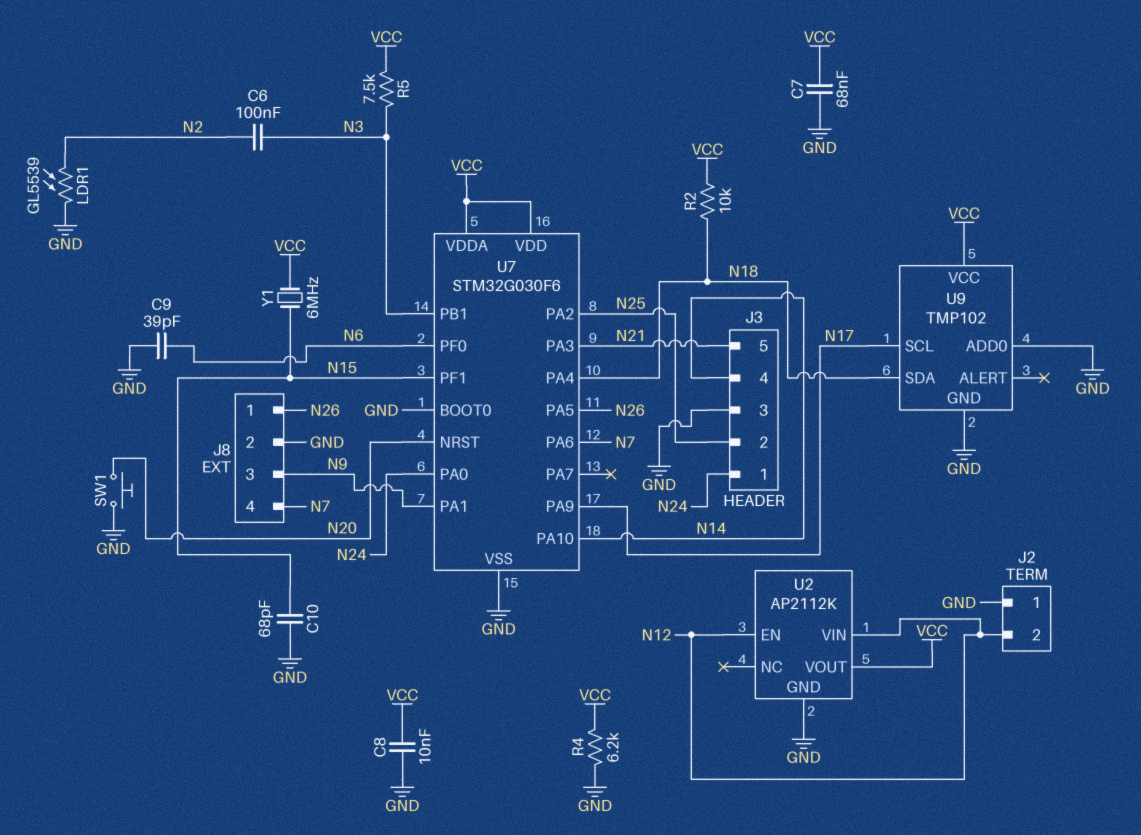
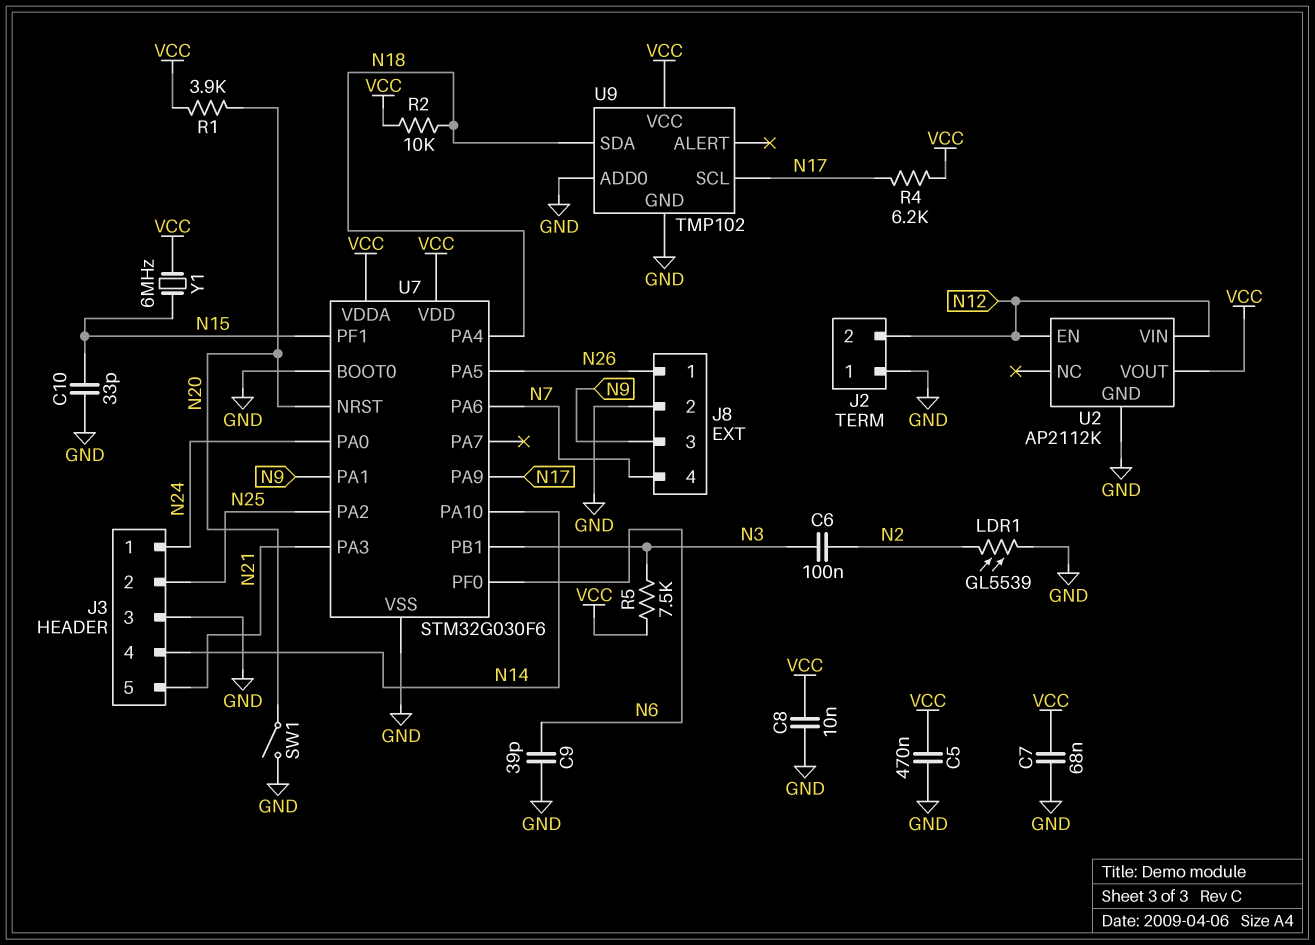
C5: none -> 470nF (GND, VCC)
C10: 68pF (GND, N15) -> 33pF (GND, N15)
R1: none -> 3.9k (N20, VCC)
R4: 6.2k (GND, VCC) -> 6.2k (N17, VCC)
SW1: button (GND, N20) -> switch (GND, N20)

